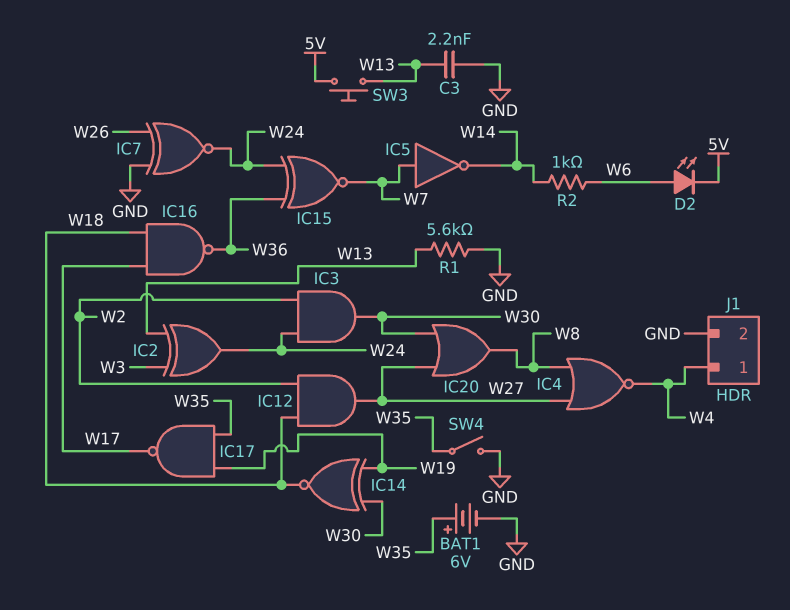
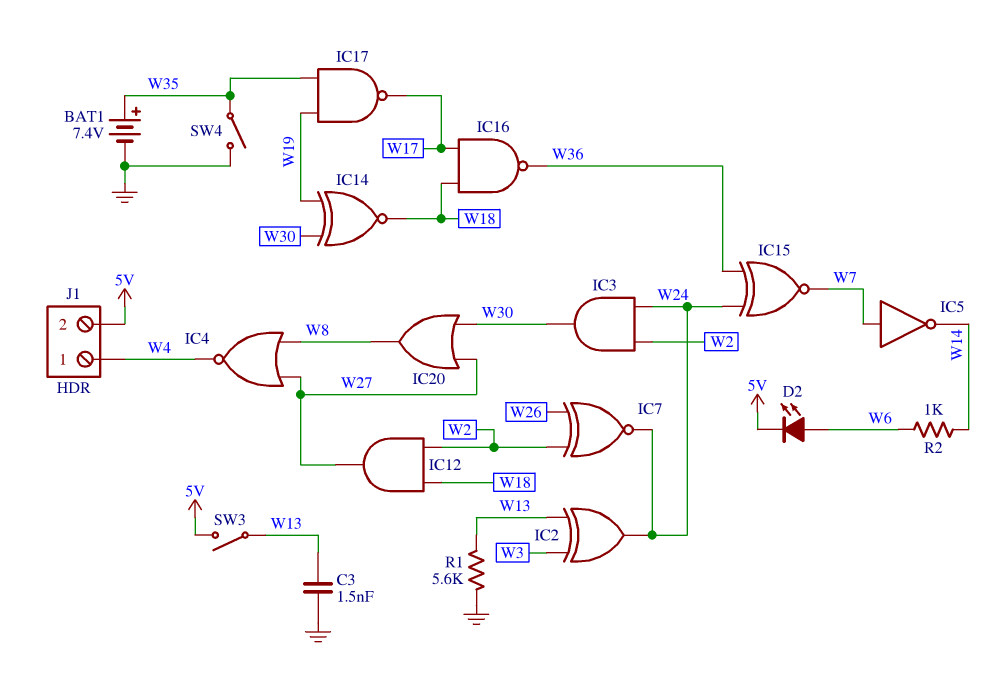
BAT1: 6V (plus W35, minus GND) -> 7.4V (plus W35, minus GND)
C3: 2.2nF (GND, W13) -> 1.5nF (GND, W13)
IC7: XNOR (in GND, in W26, out W24) -> XNOR (in W2, in W26, out W24)
J1 pin 2: GND -> 5V
SW3: button (5V, W13) -> switch (5V, W13)

